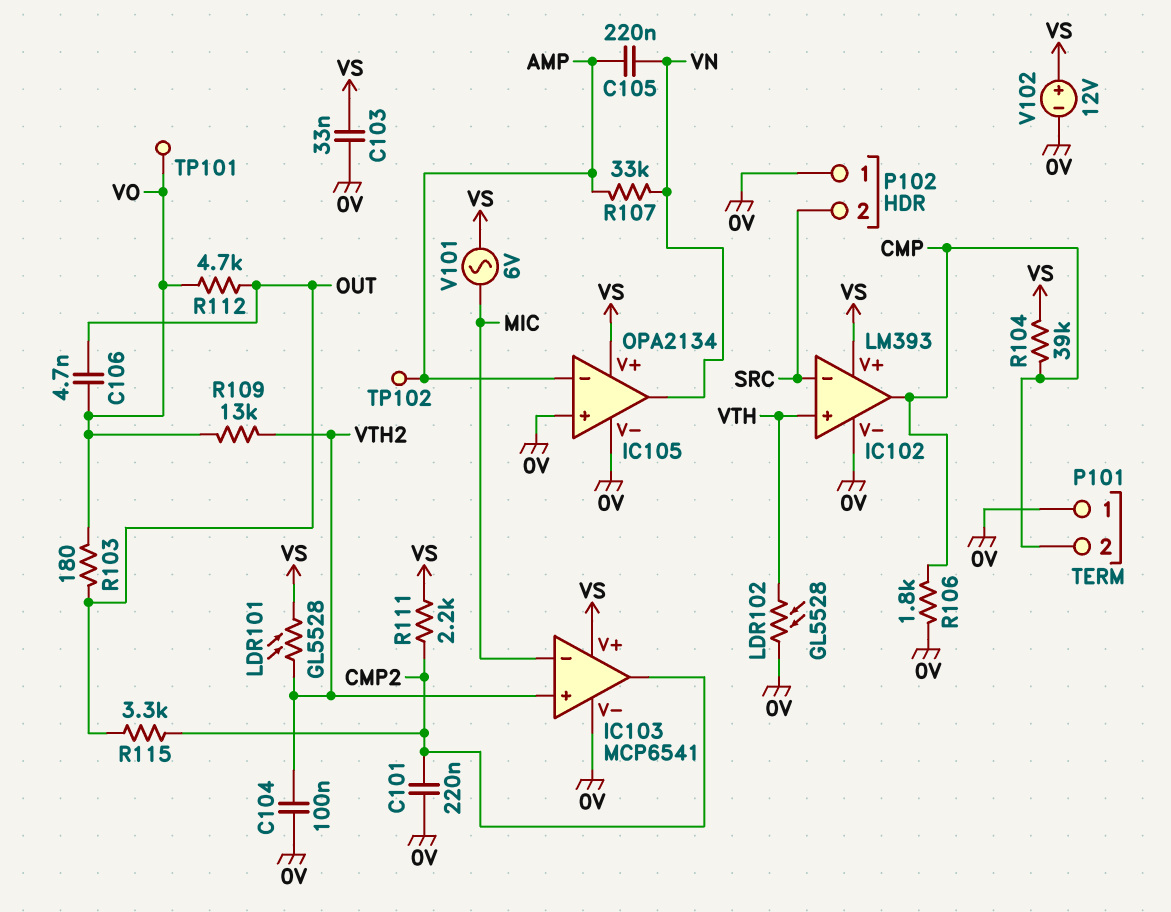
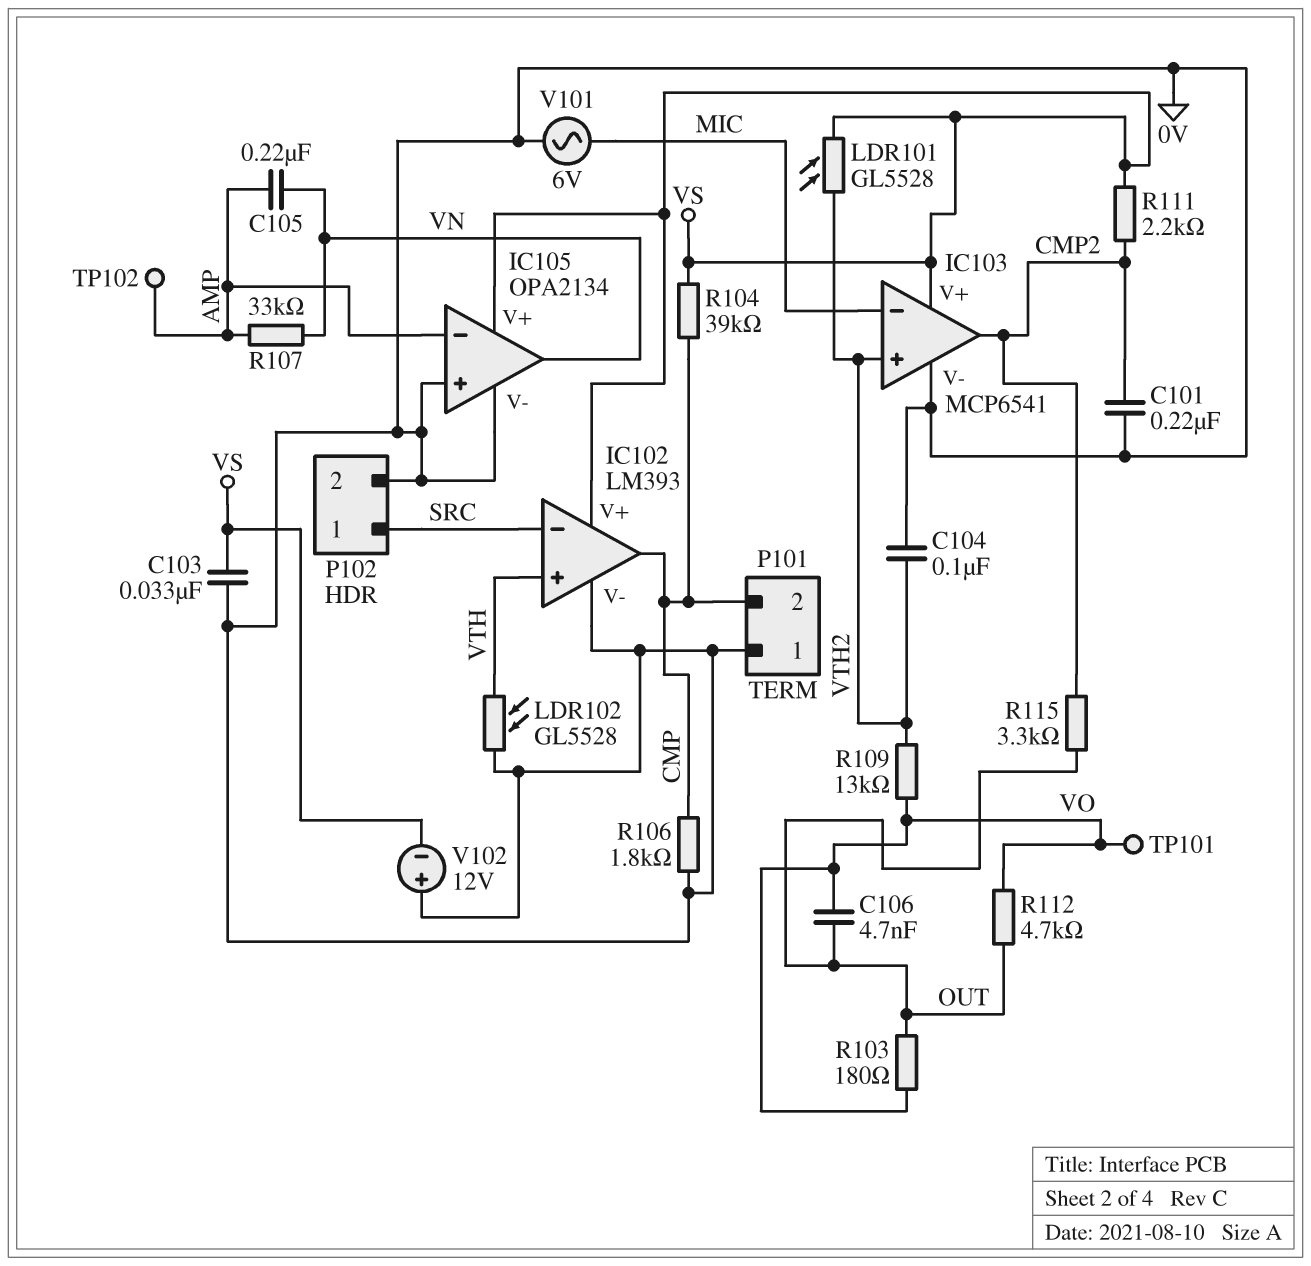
P102 pin 1: 0V -> SRC
P102 pin 2: SRC -> 0V
V101: AC 6V (MIC, VS) -> AC 6V (0V, MIC)
V102: 12V (plus VS, minus 0V) -> 12V (plus 0V, minus VS)

